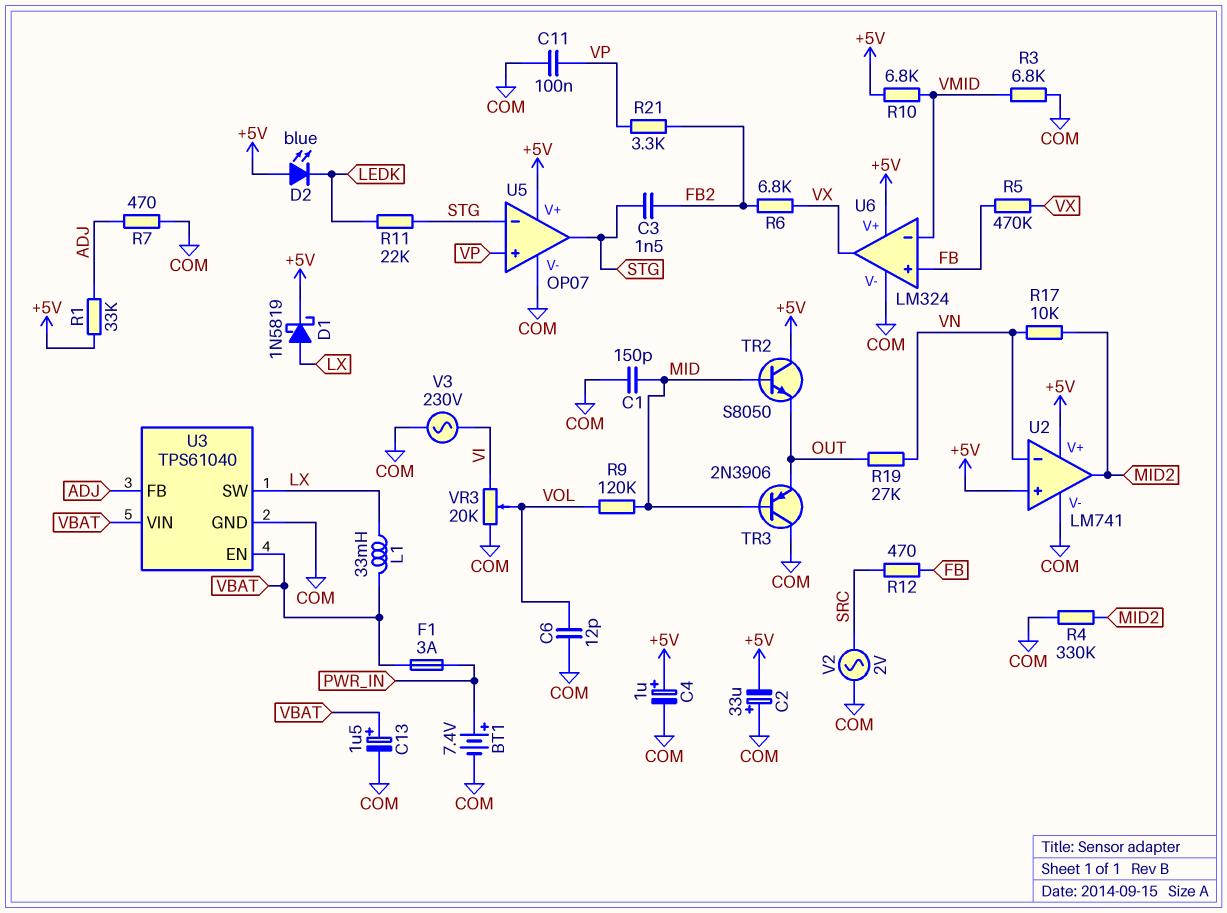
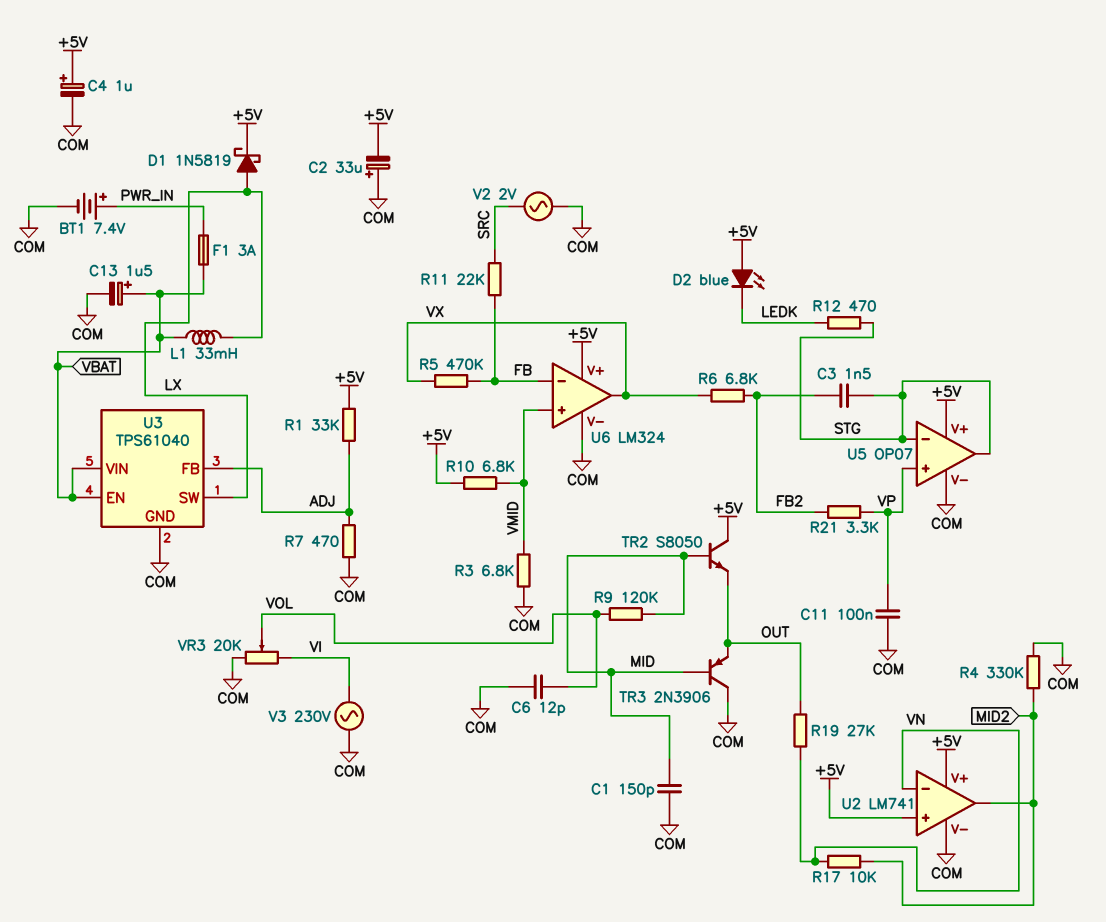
R11: 22k (LEDK, STG) -> 22k (FB, SRC)
R12: 470 (FB, SRC) -> 470 (LEDK, STG)
U6 pin in+: FB -> VMID
U6 pin in-: VMID -> FB

